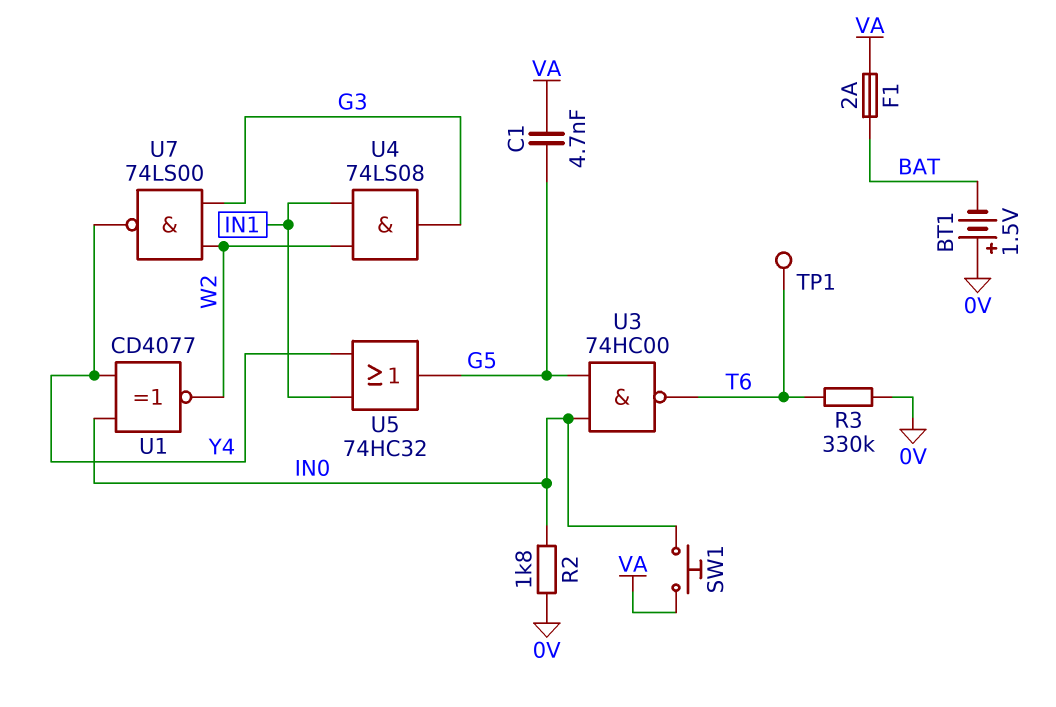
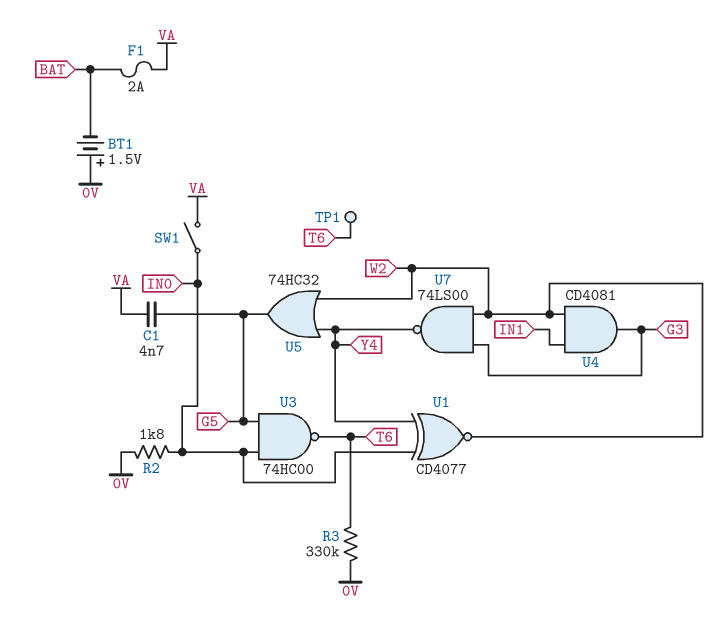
SW1: button (IN0, VA) -> switch (IN0, VA)
U4: AND 74LS08 (in IN1, in W2, out G3) -> AND CD4081 (in IN1, in W2, out G3)
U5: OR 74HC32 (in IN1, in Y4, out G5) -> OR 74HC32 (in W2, in Y4, out G5)

